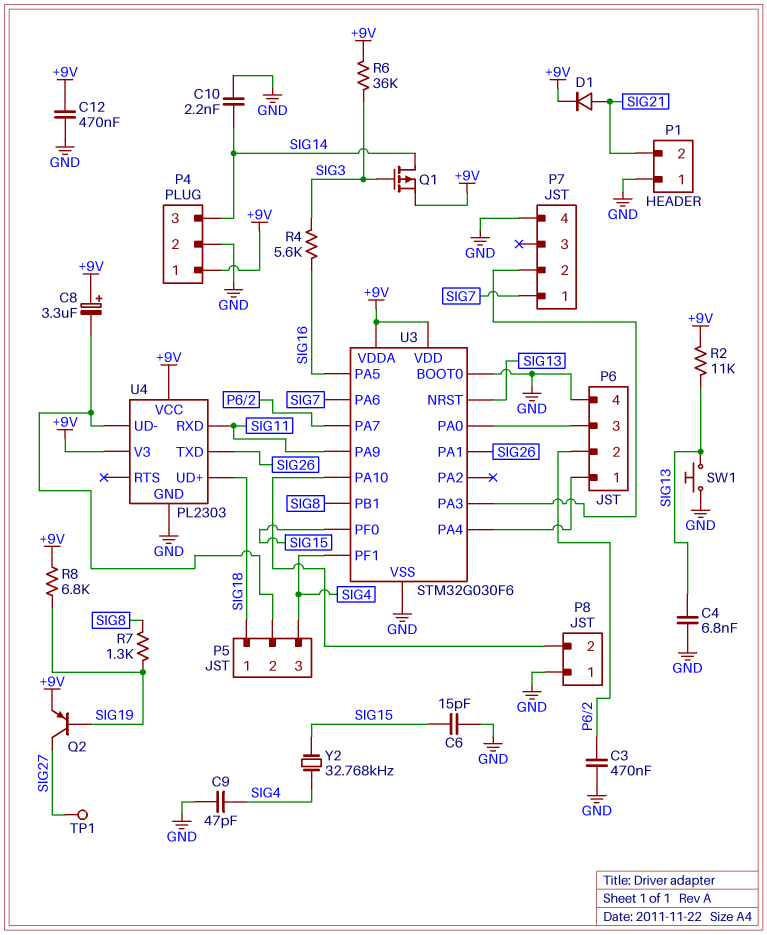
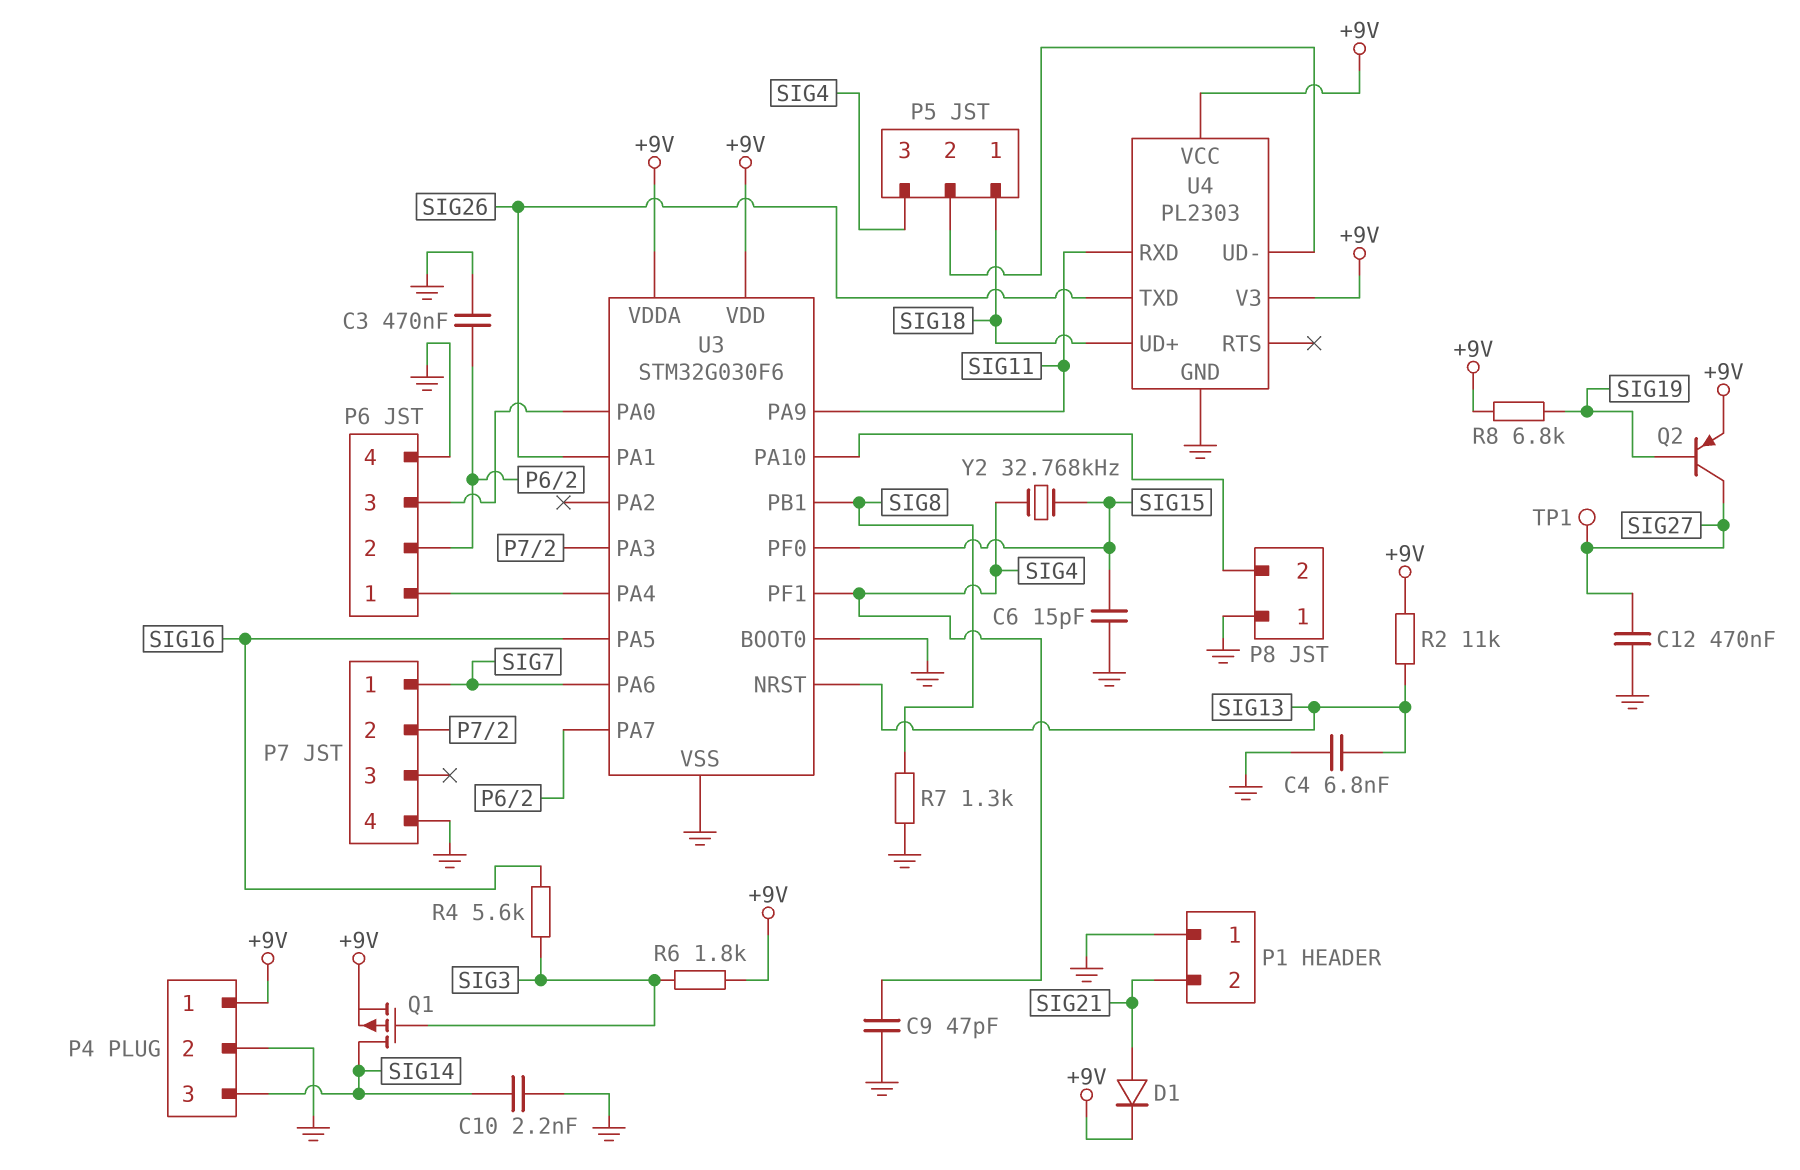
C8: 3.3uF (plus +9V, minus P5/2) -> none
C12: 470nF (+9V, GND) -> 470nF (GND, SIG27)
R6: 36k (+9V, SIG3) -> 1.8k (+9V, SIG3)
R7: 1.3k (SIG8, SIG19) -> 1.3k (GND, SIG8)
SW1: button (GND, SIG13) -> none

